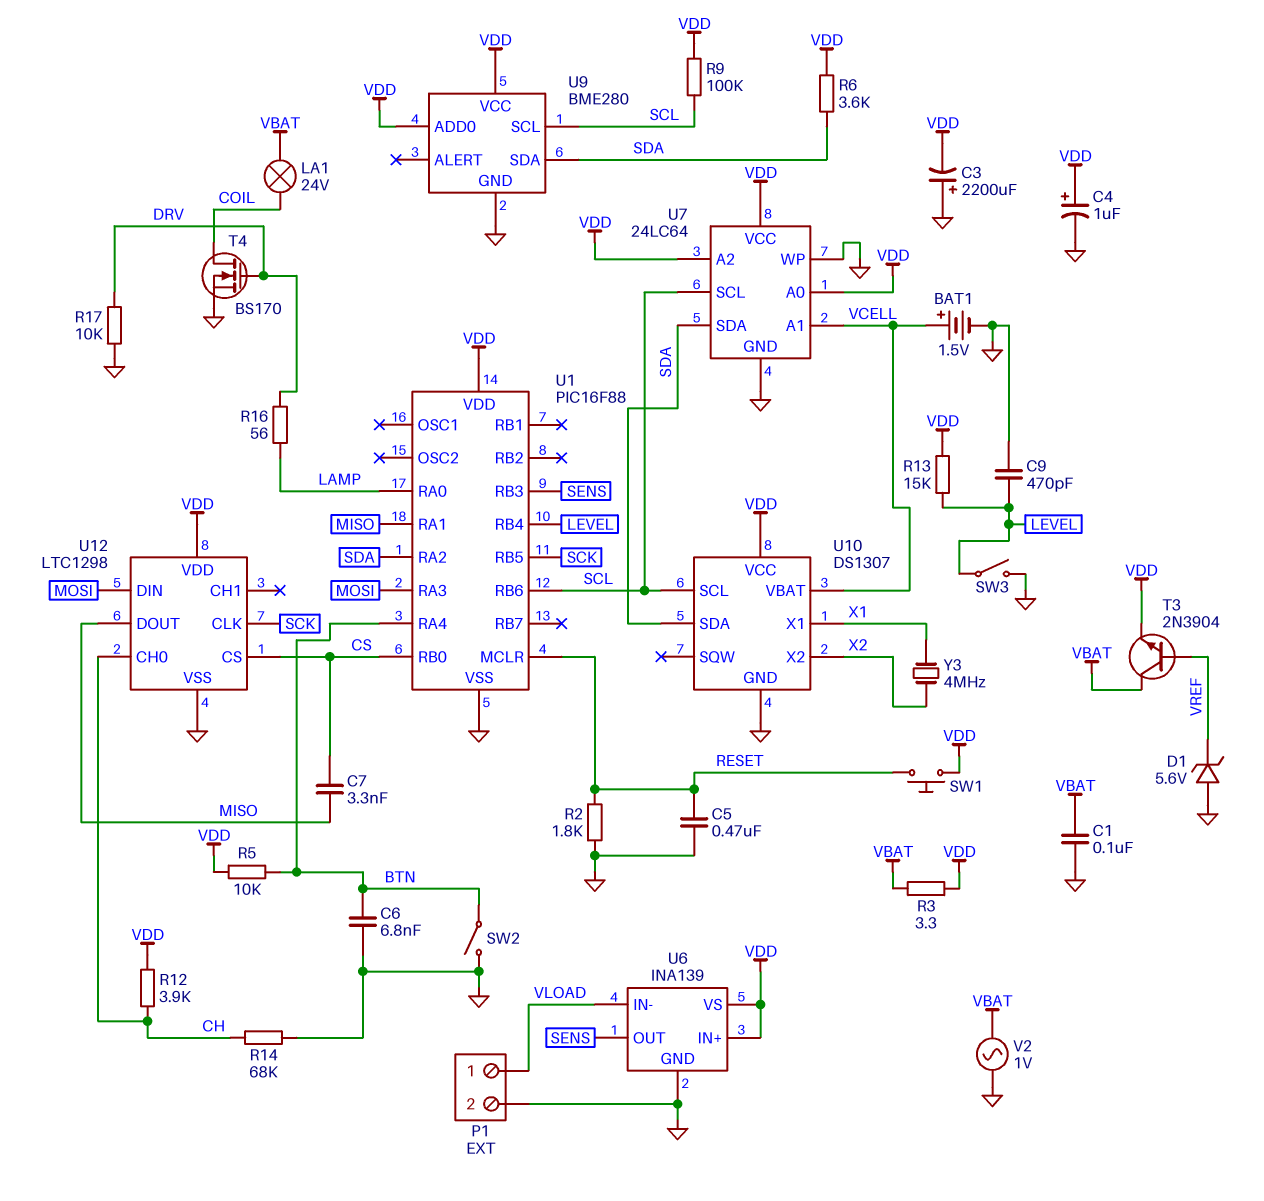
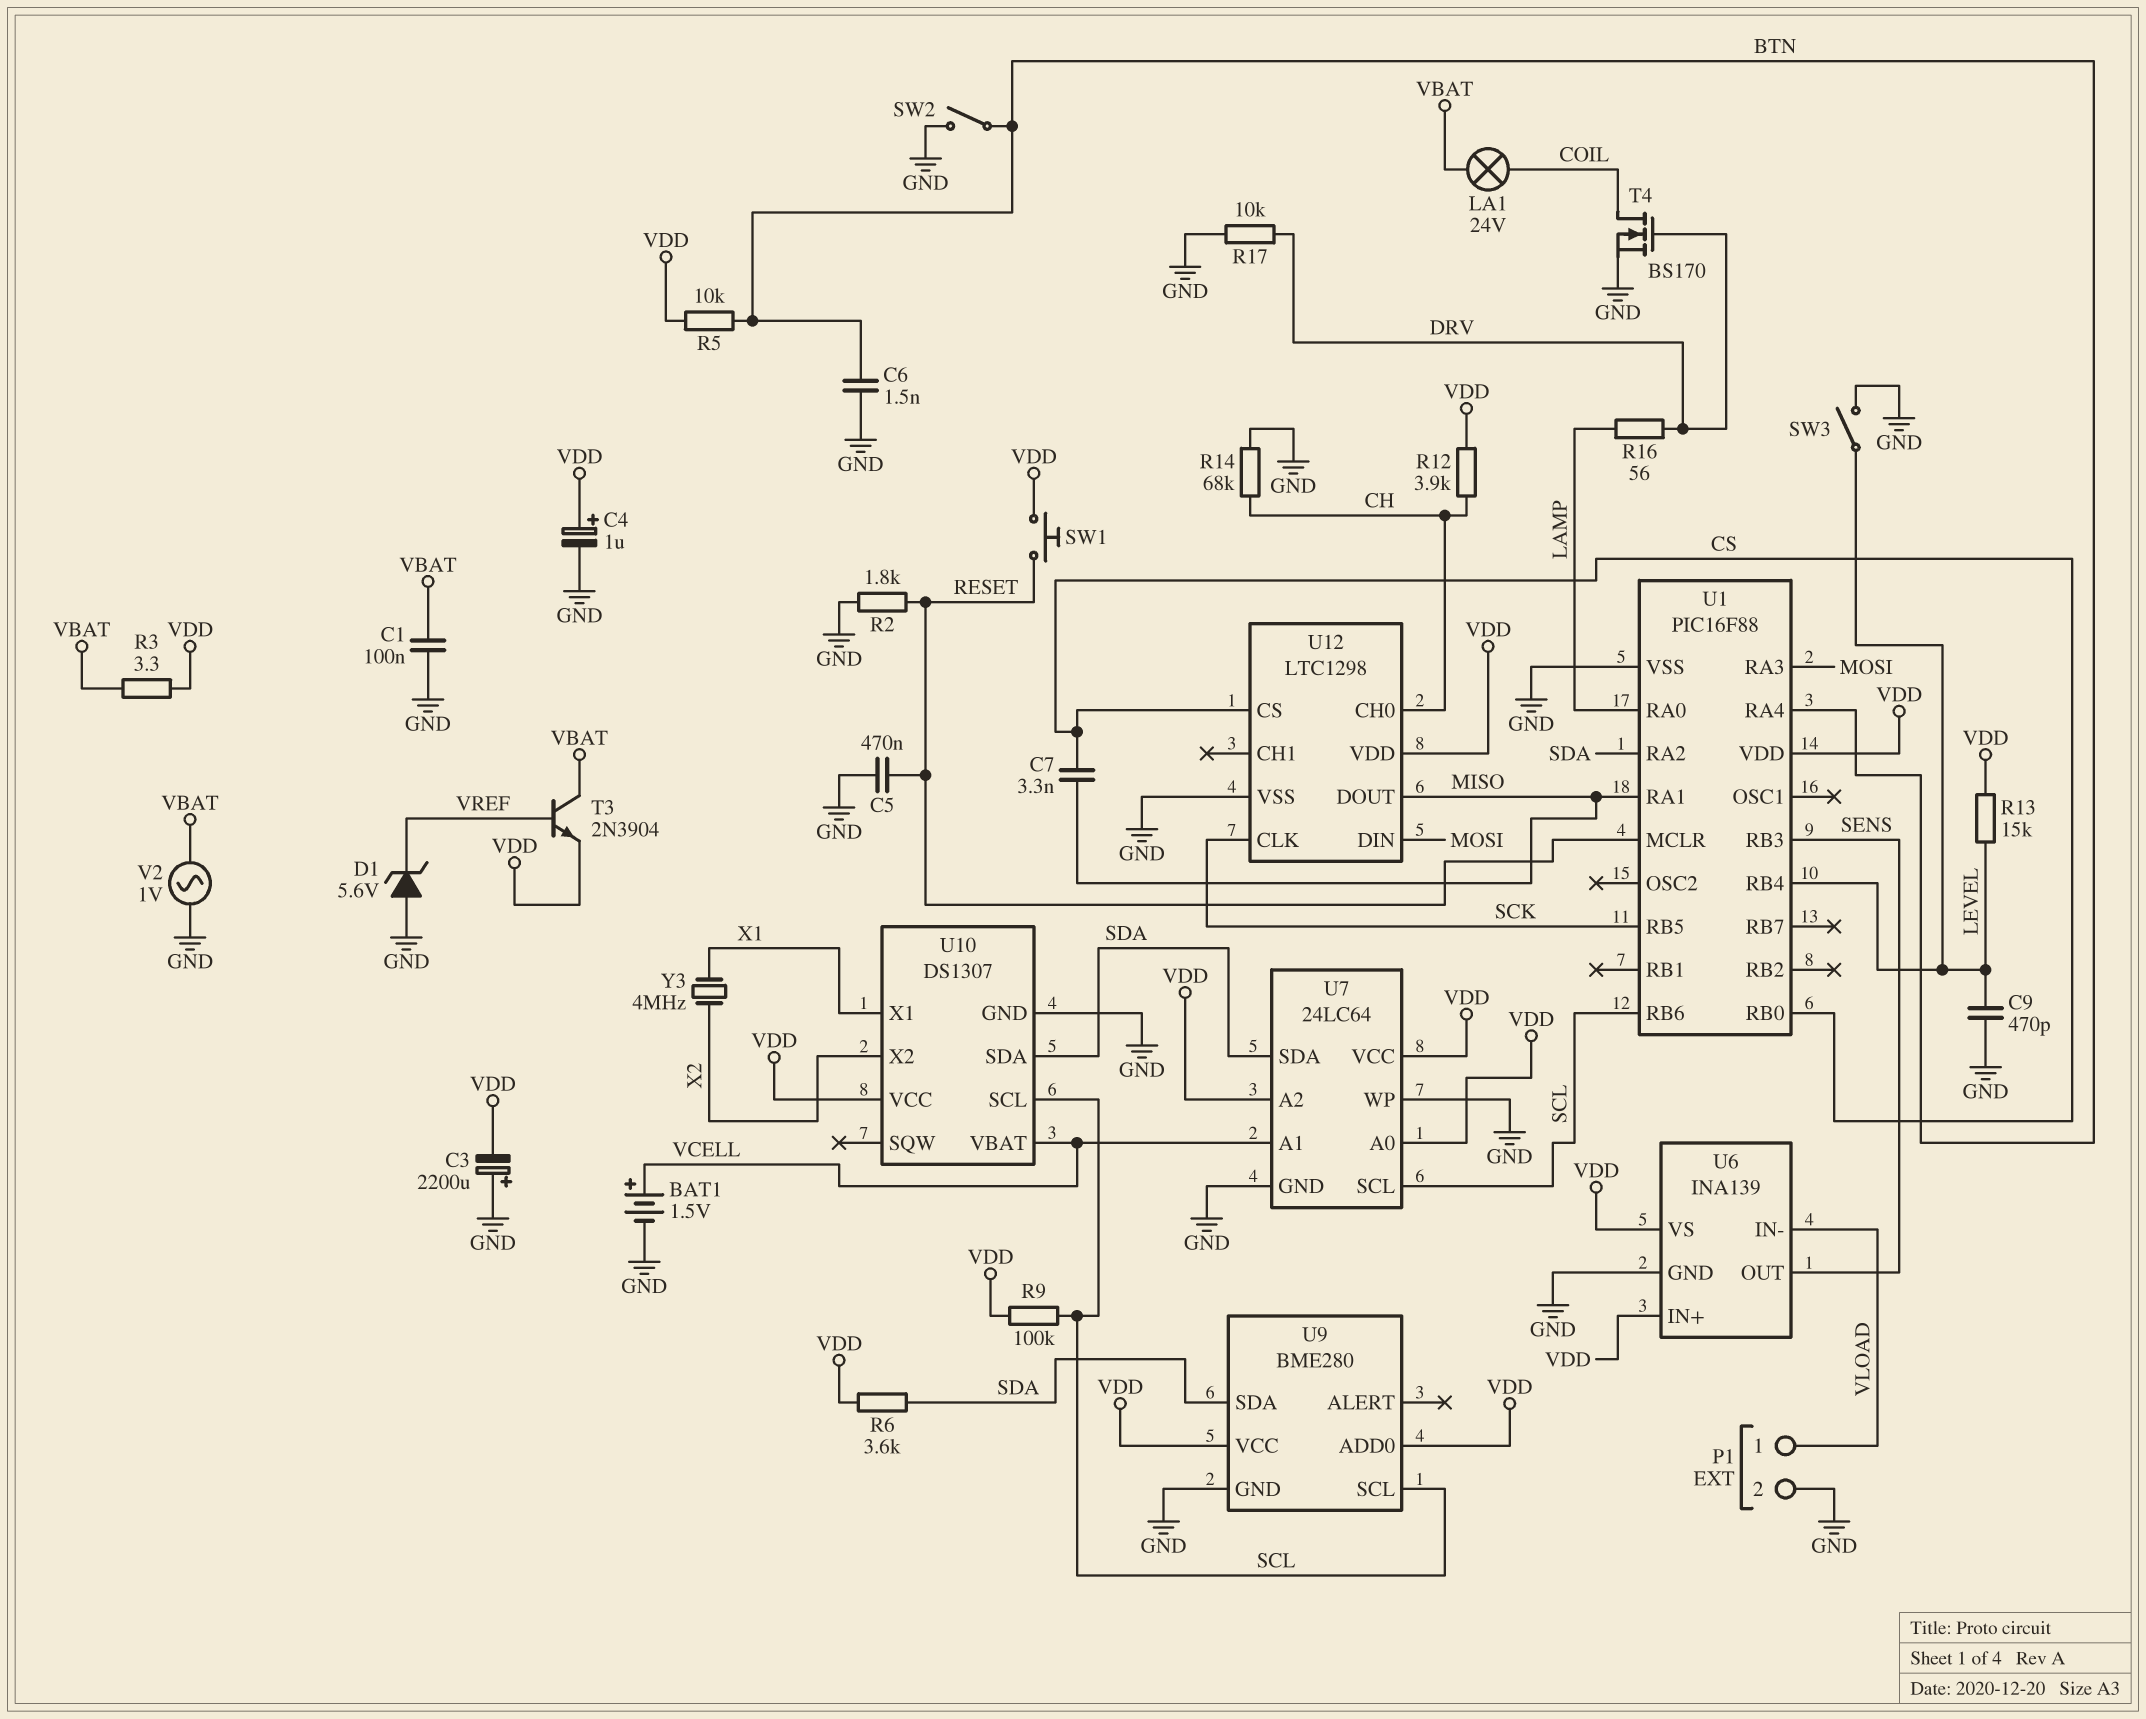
C6: 6.8nF (BTN, GND) -> 1.5nF (BTN, GND)

